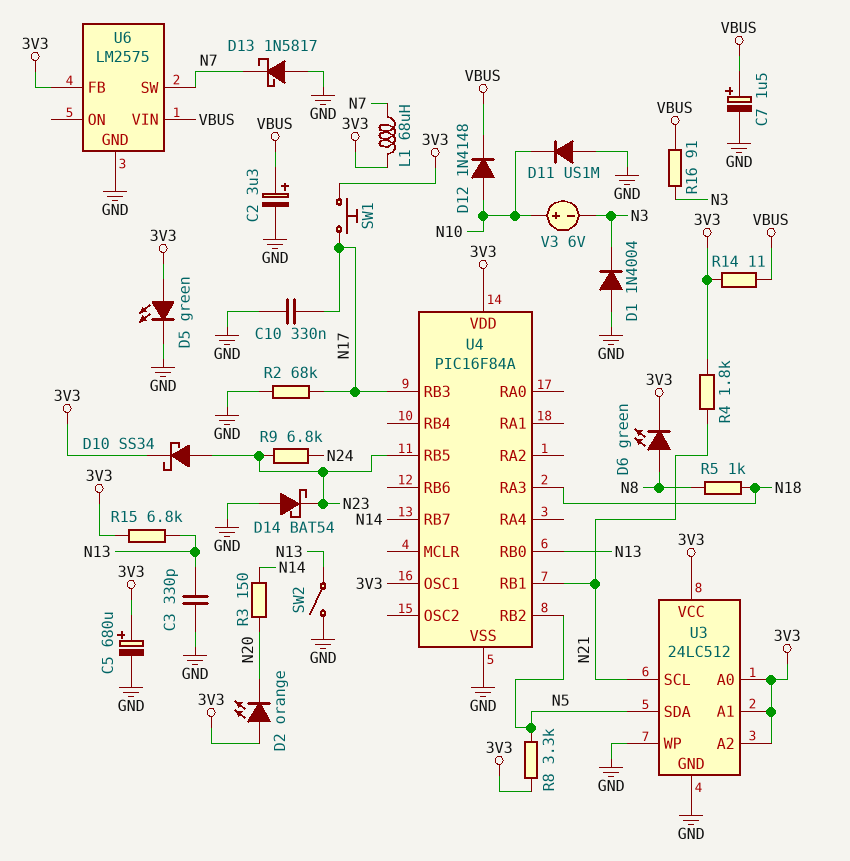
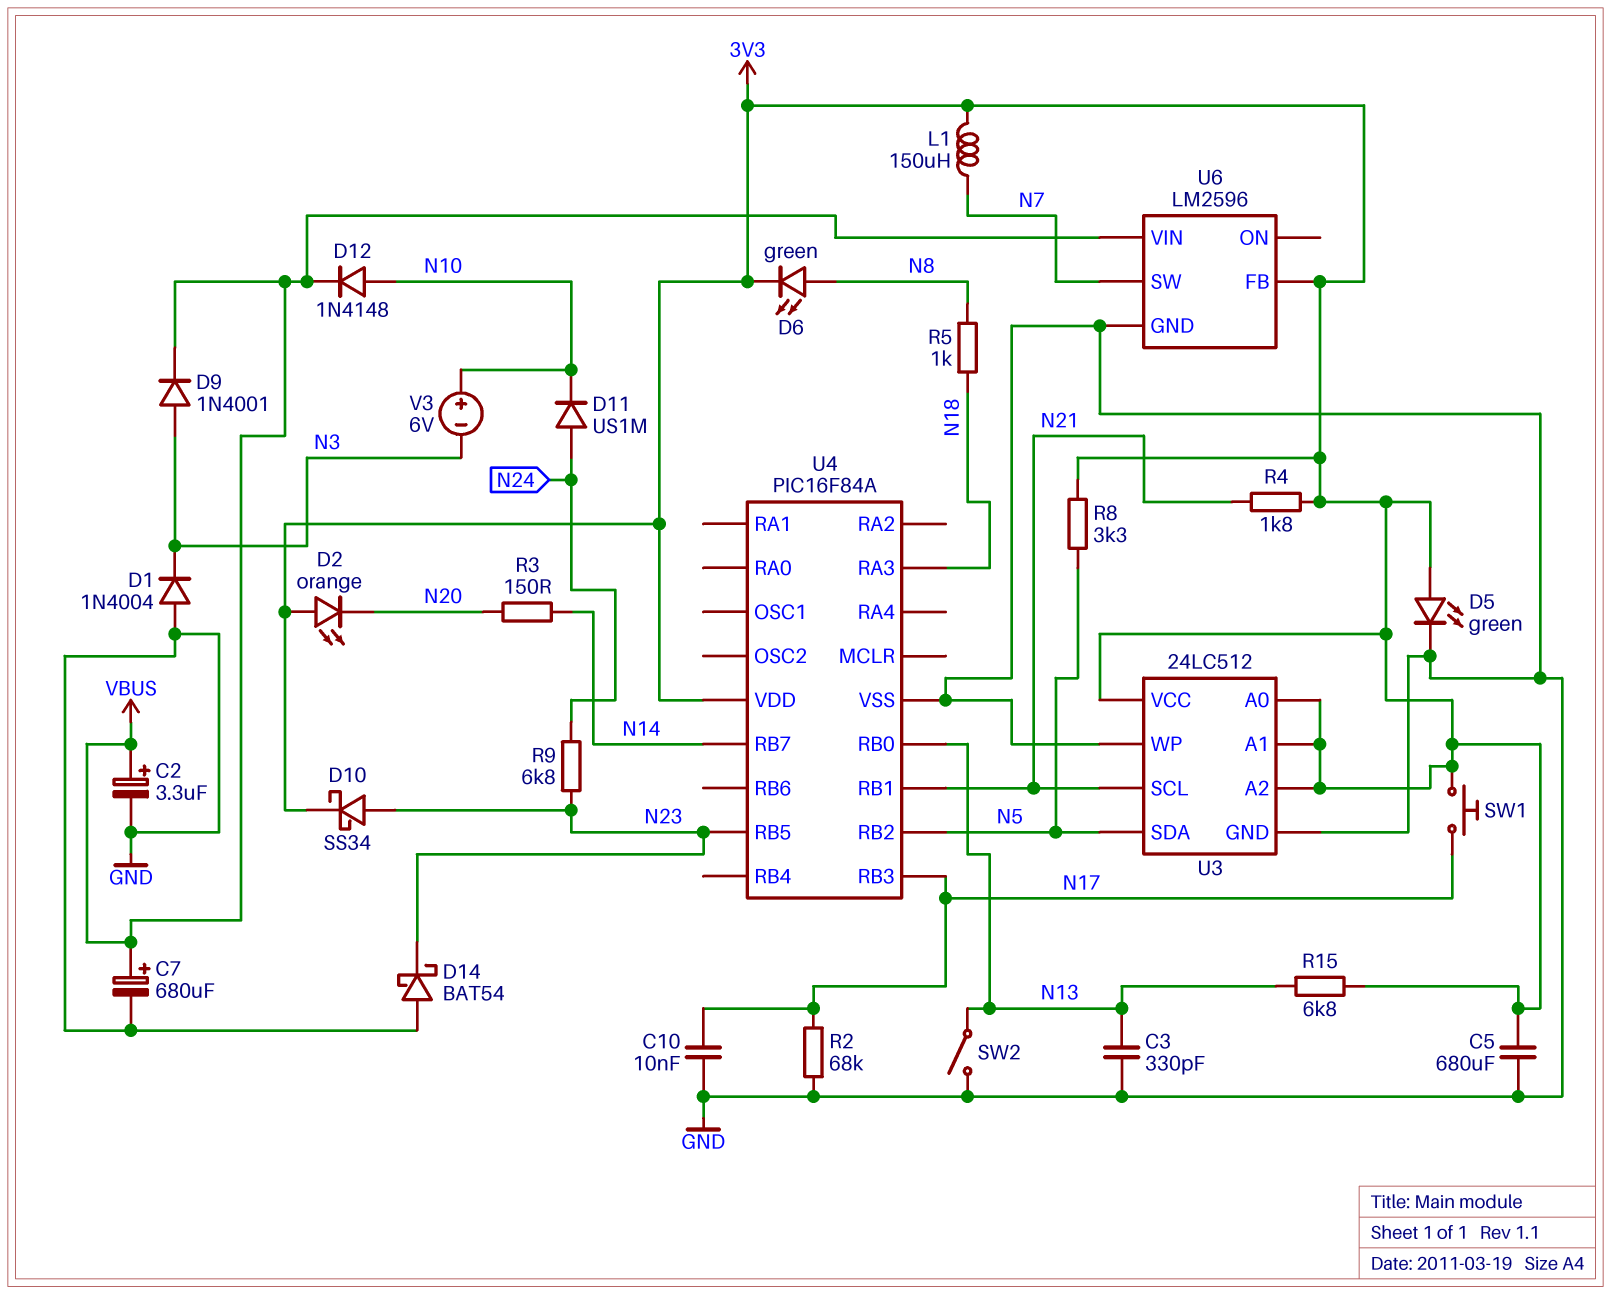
C5: 680uF (plus 3V3, minus GND) -> 680uF (3V3, GND)
C7: 1.5uF (plus VBUS, minus GND) -> 680uF (plus VBUS, minus GND)
C10: 330nF (GND, N17) -> 10nF (GND, N17)
D9: none -> diode 1N4001 (A N3, K VBUS)
D11: diode US1M (A GND, K N10) -> diode US1M (A N24, K N10)
D13: schottky 1N5817 (A GND, K N7) -> none
L1: 68uH (3V3, N7) -> 150uH (3V3, N7)
R14: 11 (3V3, VBUS) -> none
R16: 91 (N3, VBUS) -> none
U4 pin OSC1: 3V3 -> none
U6: LM2575 -> LM2596

